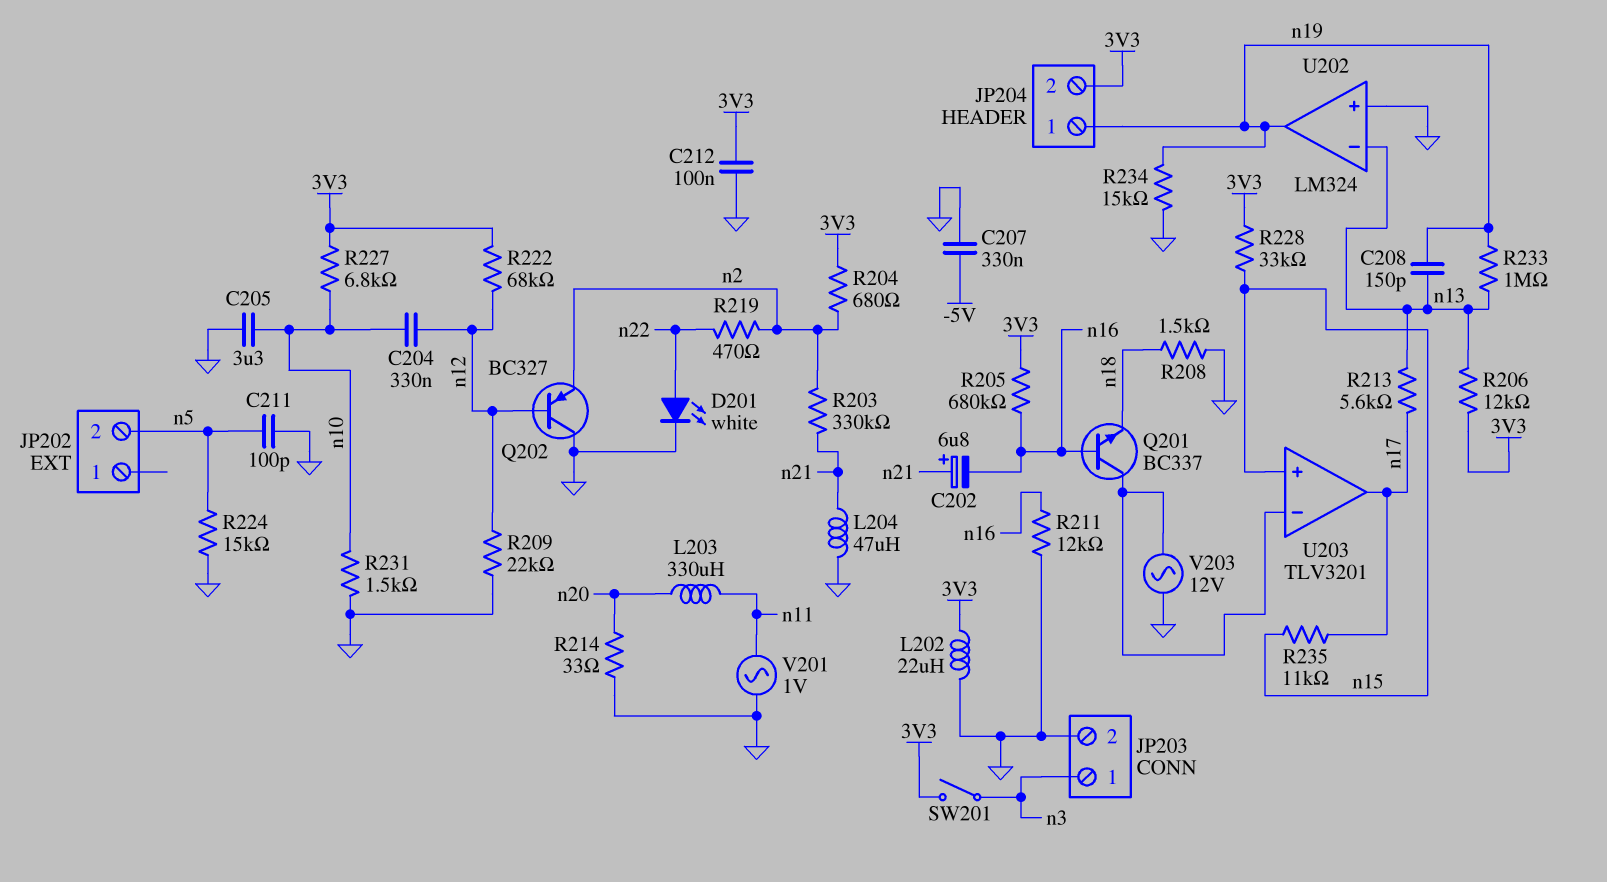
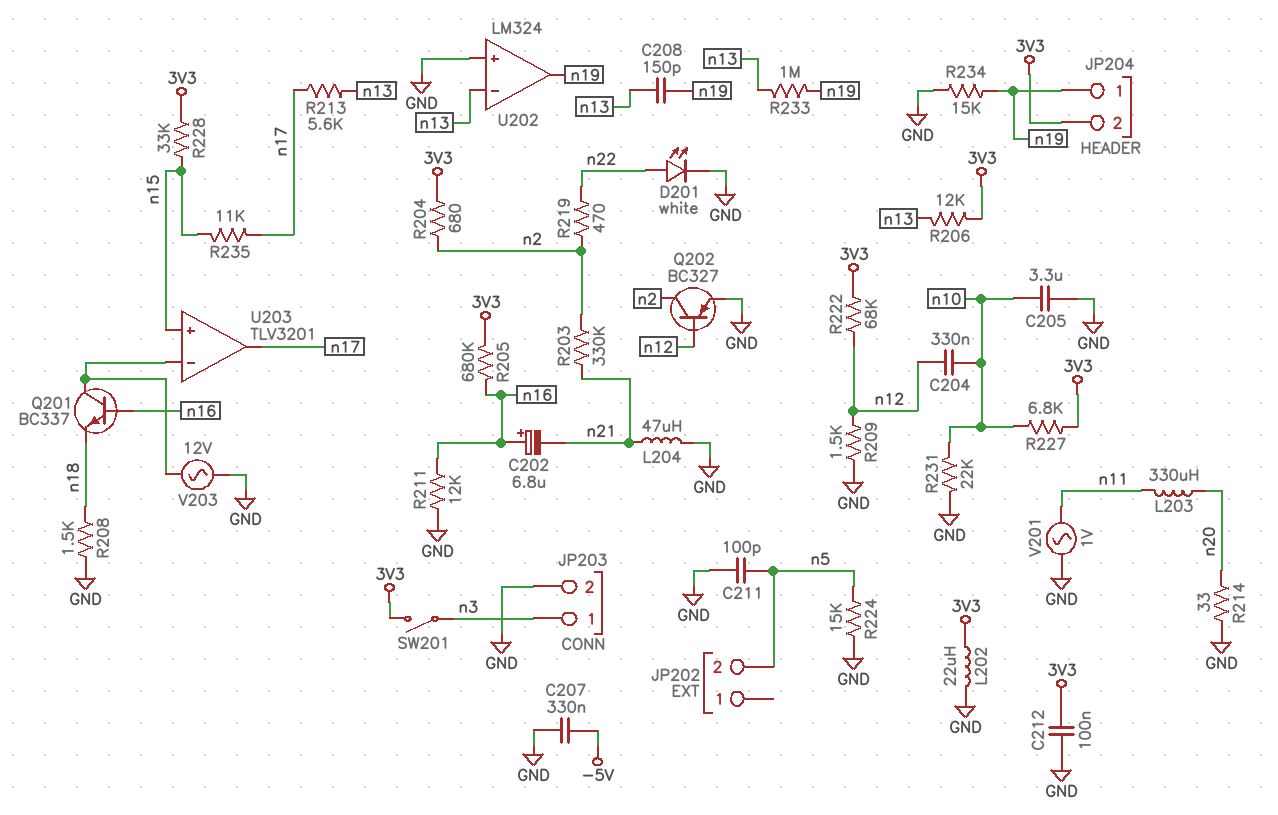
C202: 6.8uF (plus n21, minus n16) -> 6.8uF (plus n16, minus n21)
Q202: PNP BC327 (B n12, C GND, E n2) -> PNP BC327 (B n12, C n2, E GND)
R209: 22k (GND, n12) -> 1.5k (GND, n12)
R231: 1.5k (GND, n10) -> 22k (GND, n10)

